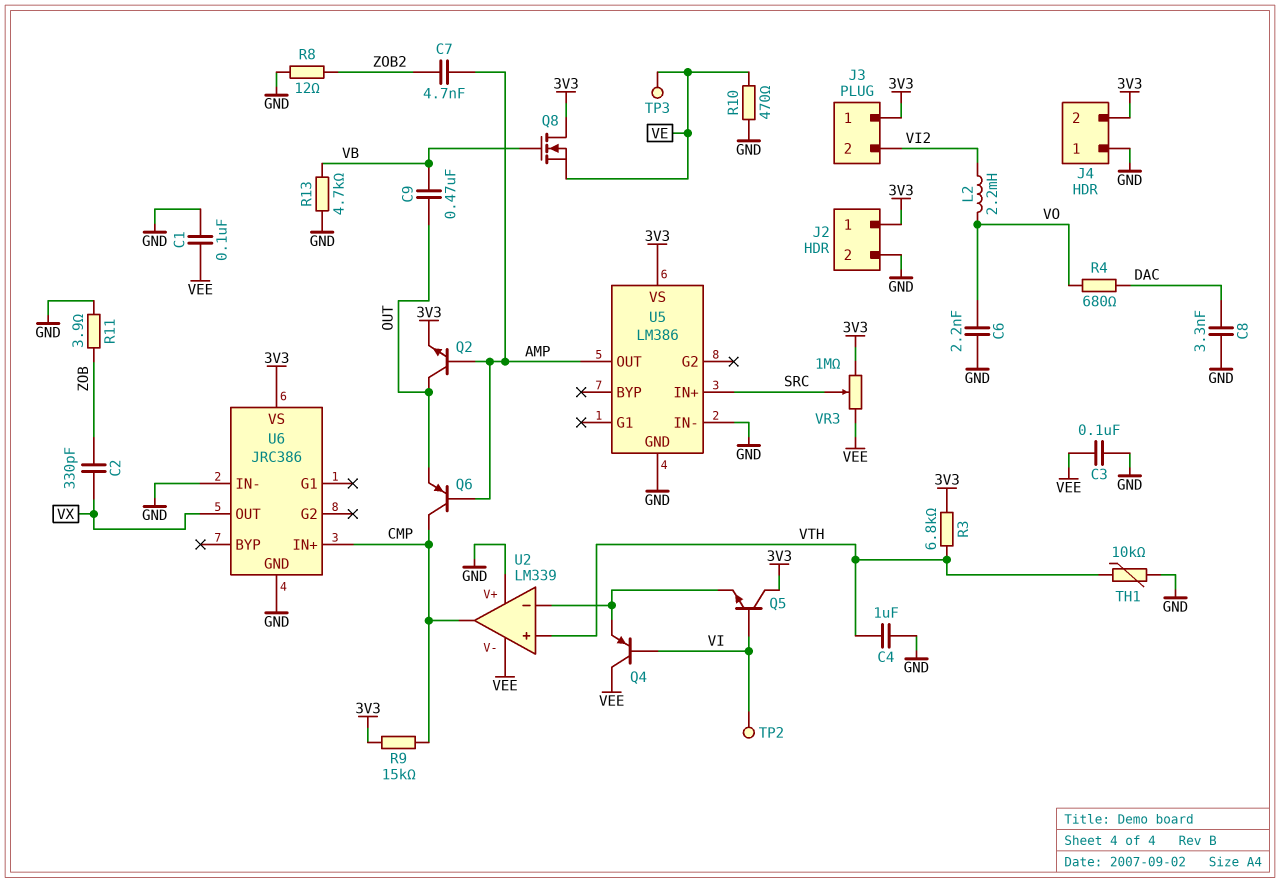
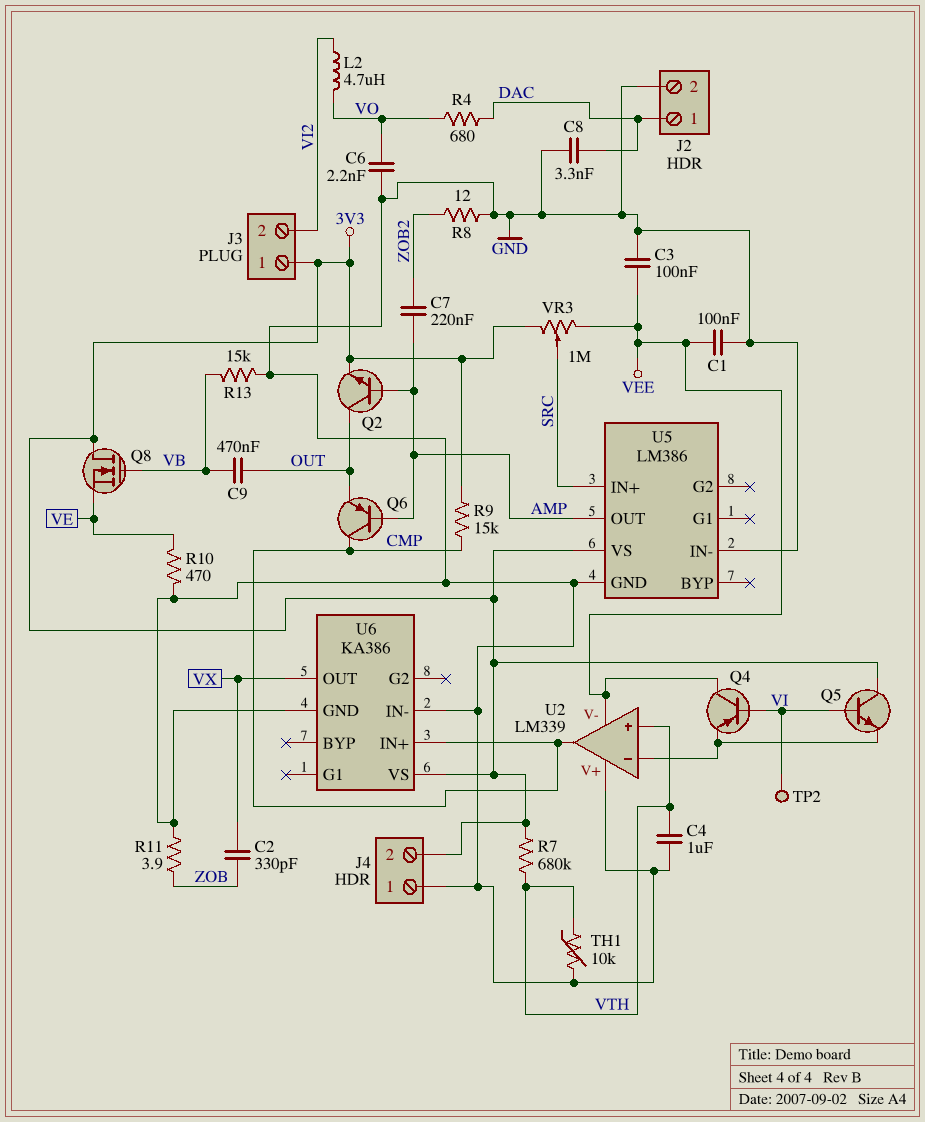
C7: 4.7nF (AMP, ZOB2) -> 220nF (AMP, ZOB2)
J2 pin 1: 3V3 -> DAC
L2: 2.2mH (VI2, VO) -> 4.7uH (VI2, VO)
R3: 6.8k (3V3, VTH) -> none
R7: none -> 680k (3V3, VTH)
R13: 4.7k (GND, VB) -> 15k (GND, VB)
TP3: test point (VE) -> none
U6: JRC386 -> KA386

